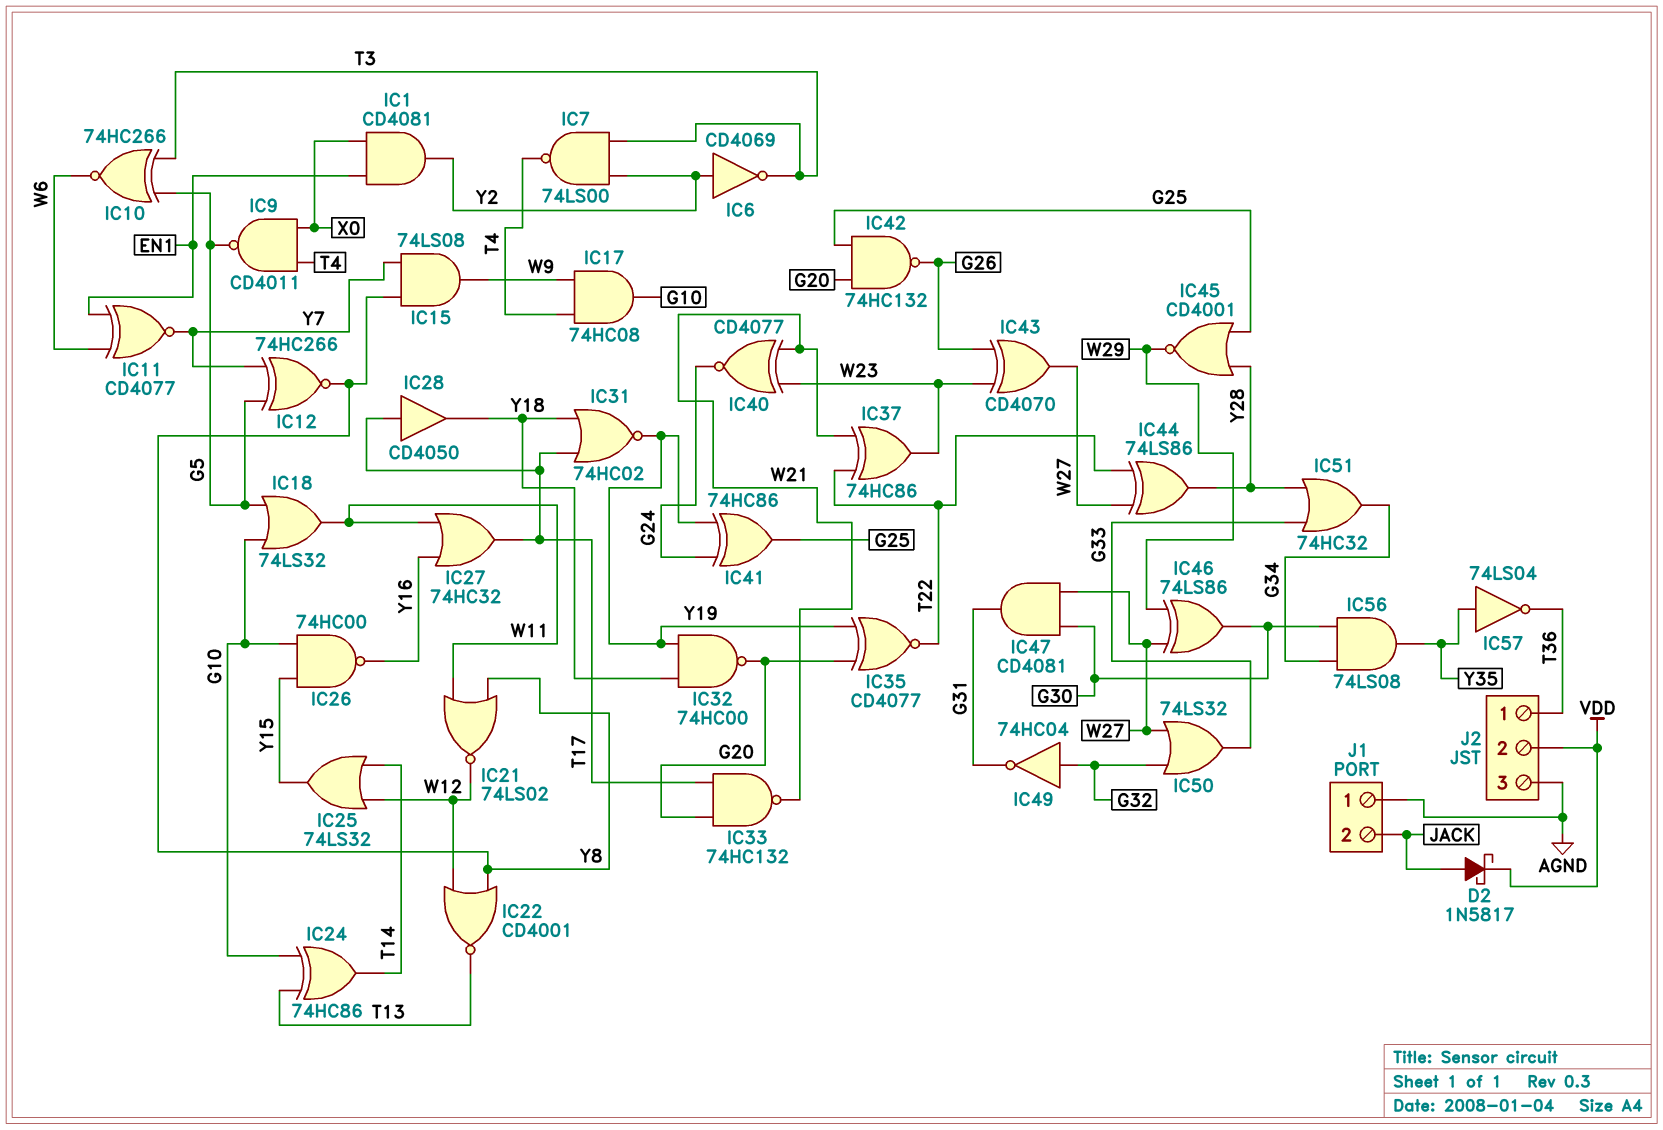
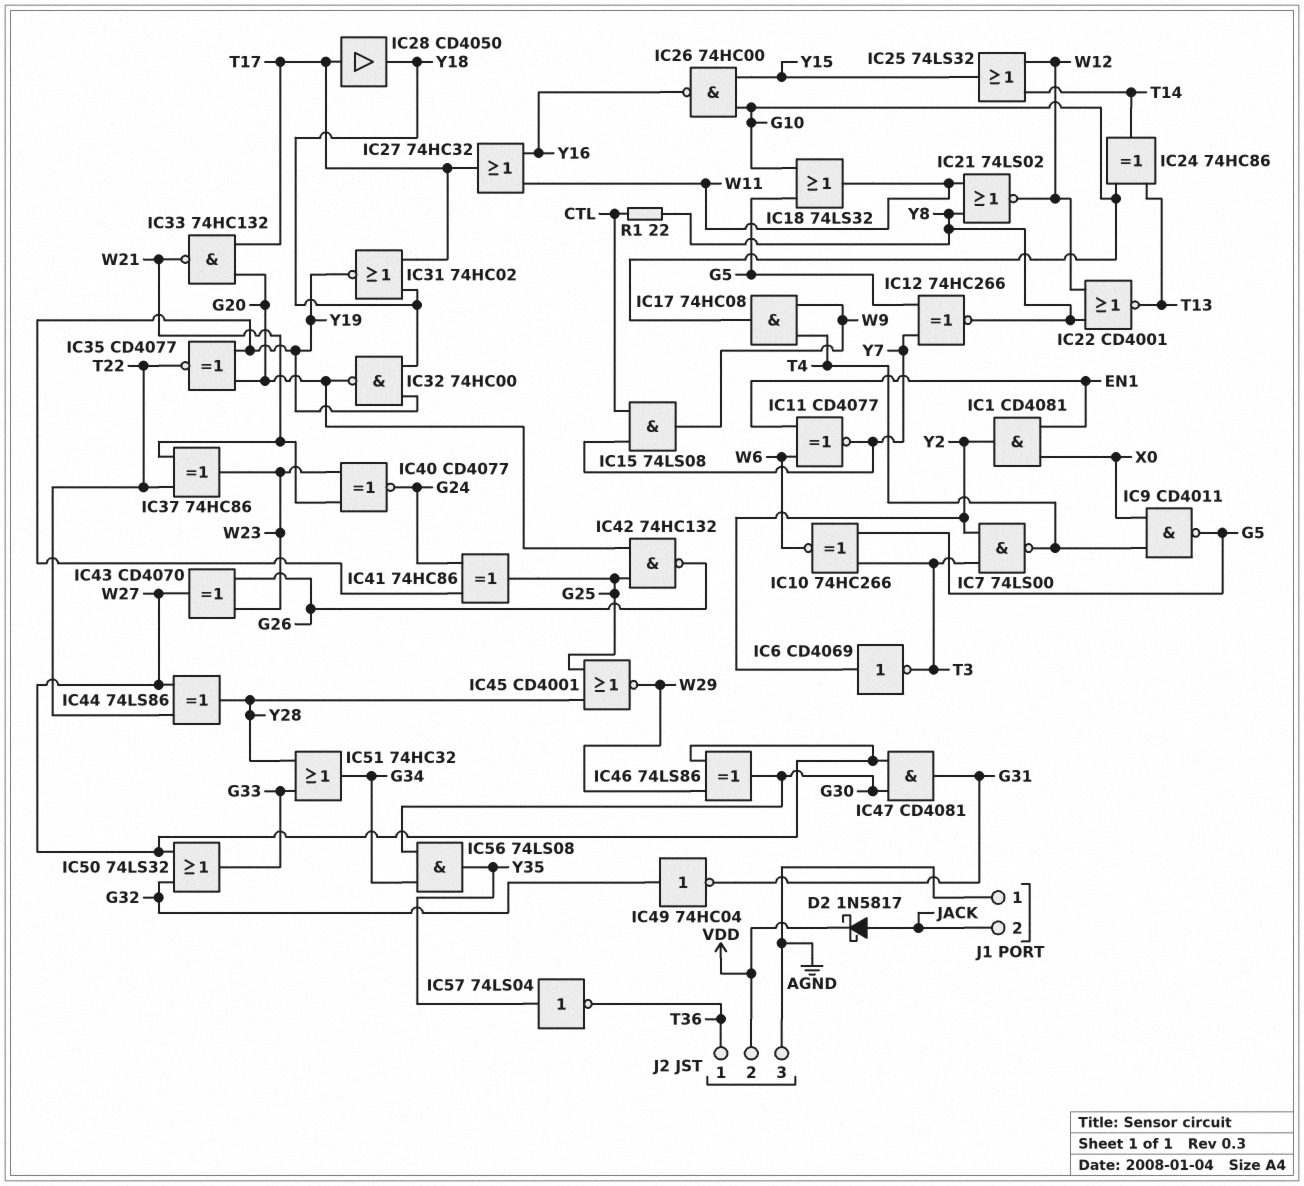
IC15: AND 74LS08 (in Y7, in Y8, out W9) -> AND 74LS08 (in CTL, in Y7, out W9)
R1: none -> 22 (CTL, Y8)

